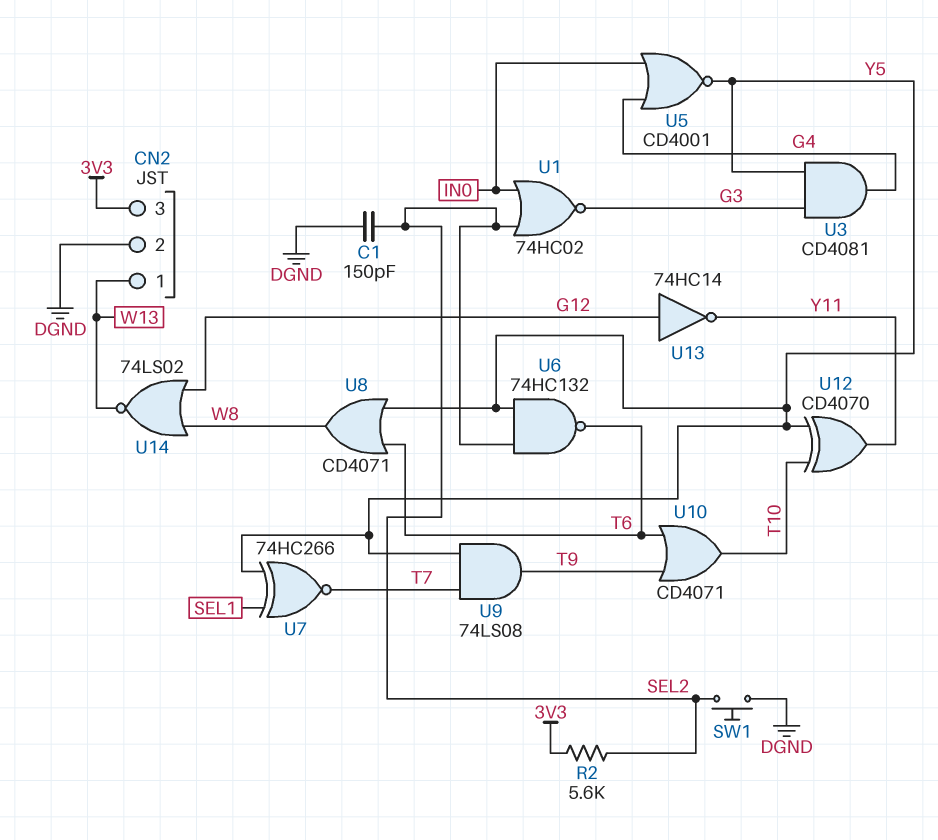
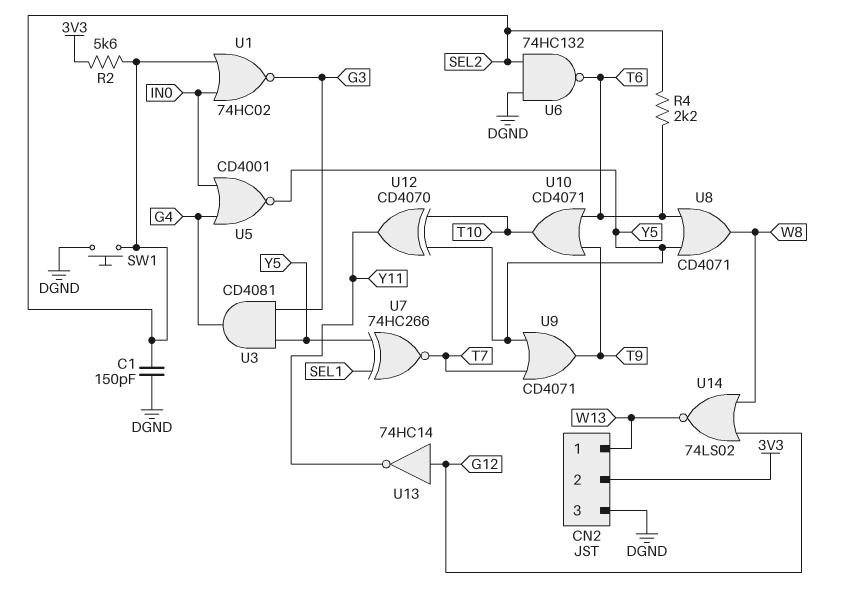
CN2 pin 2: DGND -> 3V3
CN2 pin 3: 3V3 -> DGND
R4: none -> 2.2k (SEL2, T6)
U6: NAND 74HC132 (in SEL2, in Y5, out T6) -> NAND 74HC132 (in DGND, in SEL2, out T6)
U9: AND 74LS08 (in T7, in Y5, out T9) -> OR CD4071 (in T7, in Y5, out T9)

